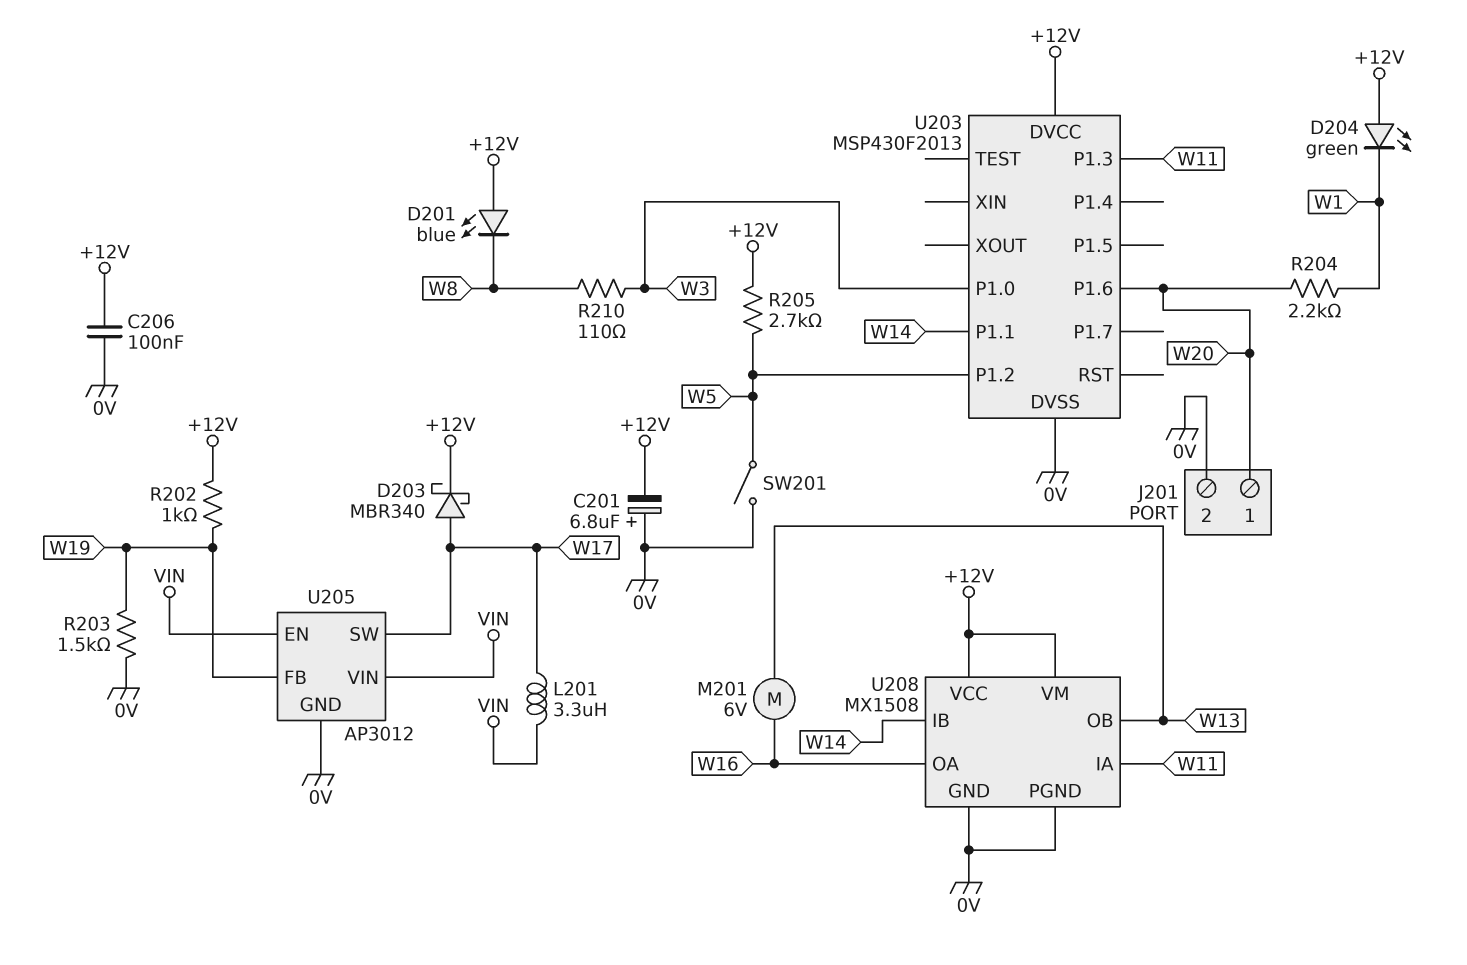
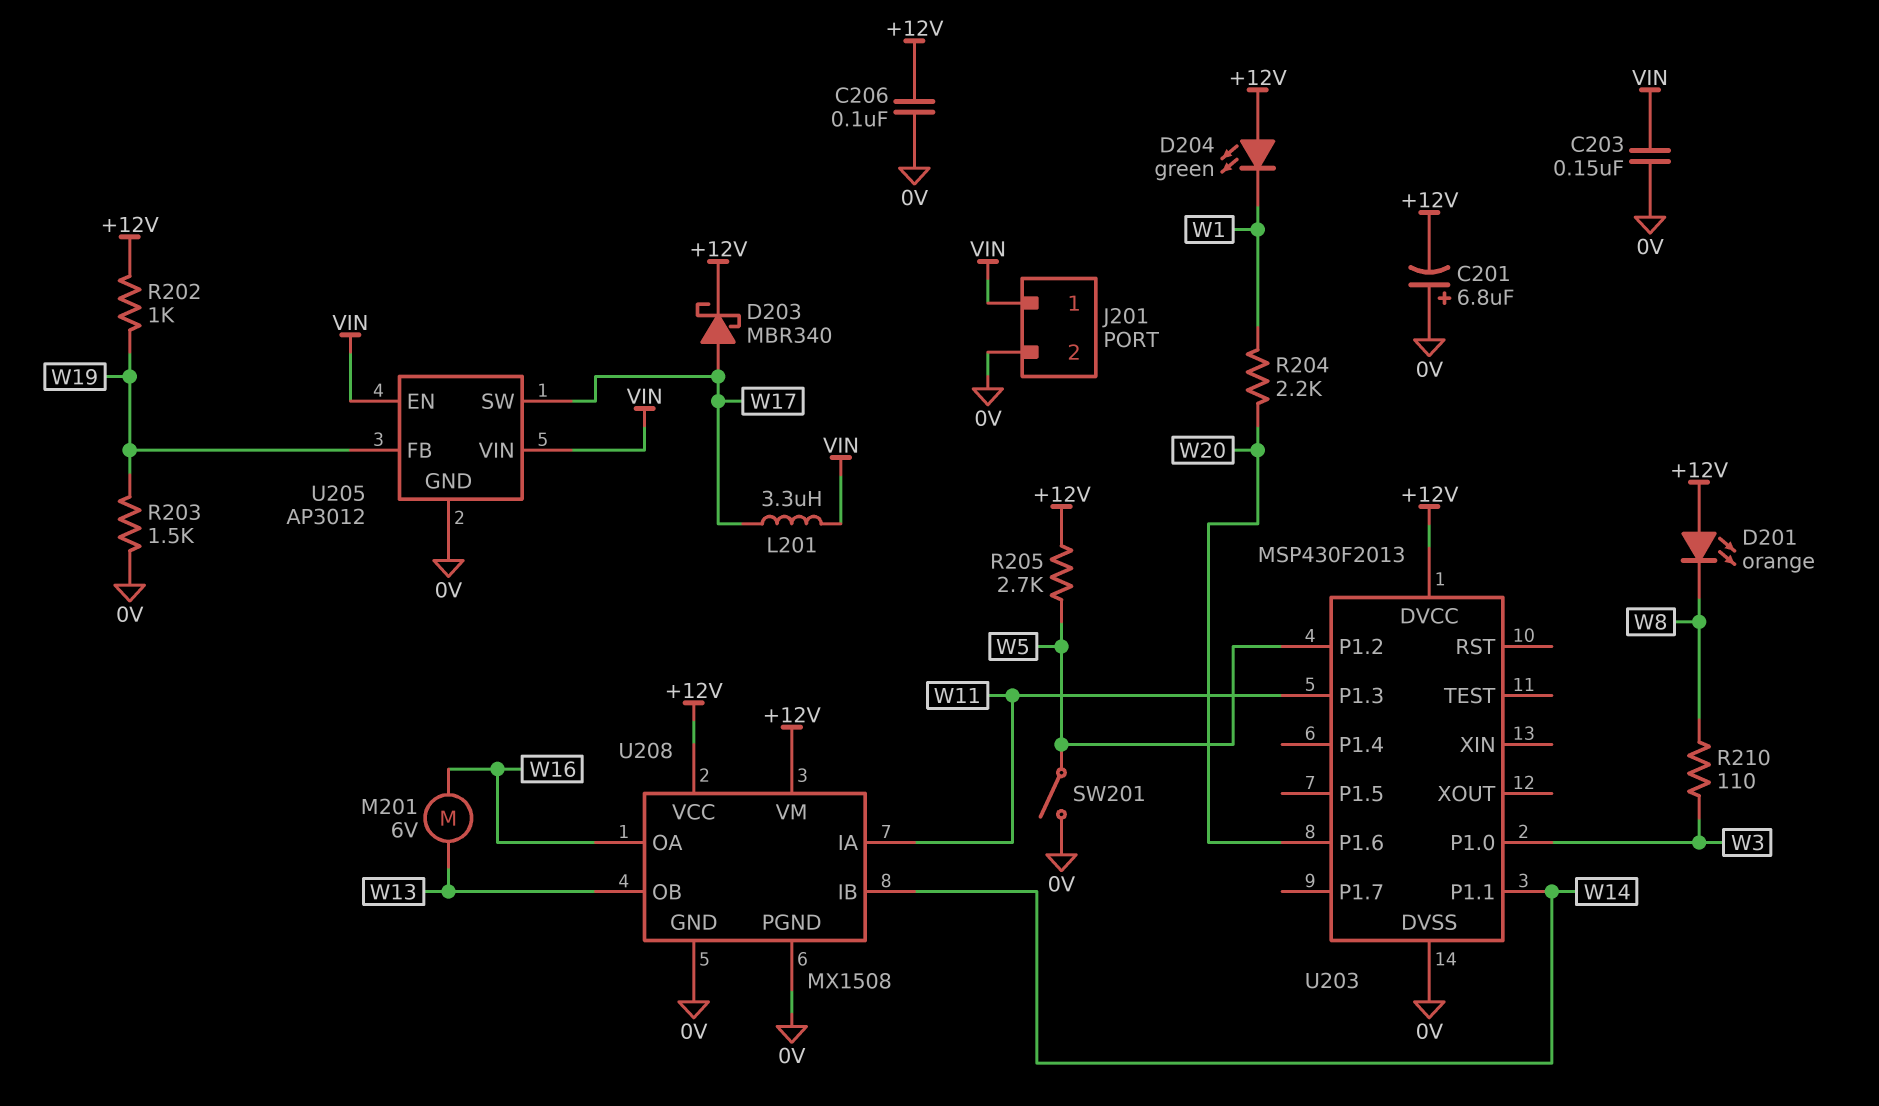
C203: none -> 150nF (0V, VIN)
D201: LED blue (A +12V, K W8) -> LED orange (A +12V, K W8)
J201 pin 1: W20 -> VIN

